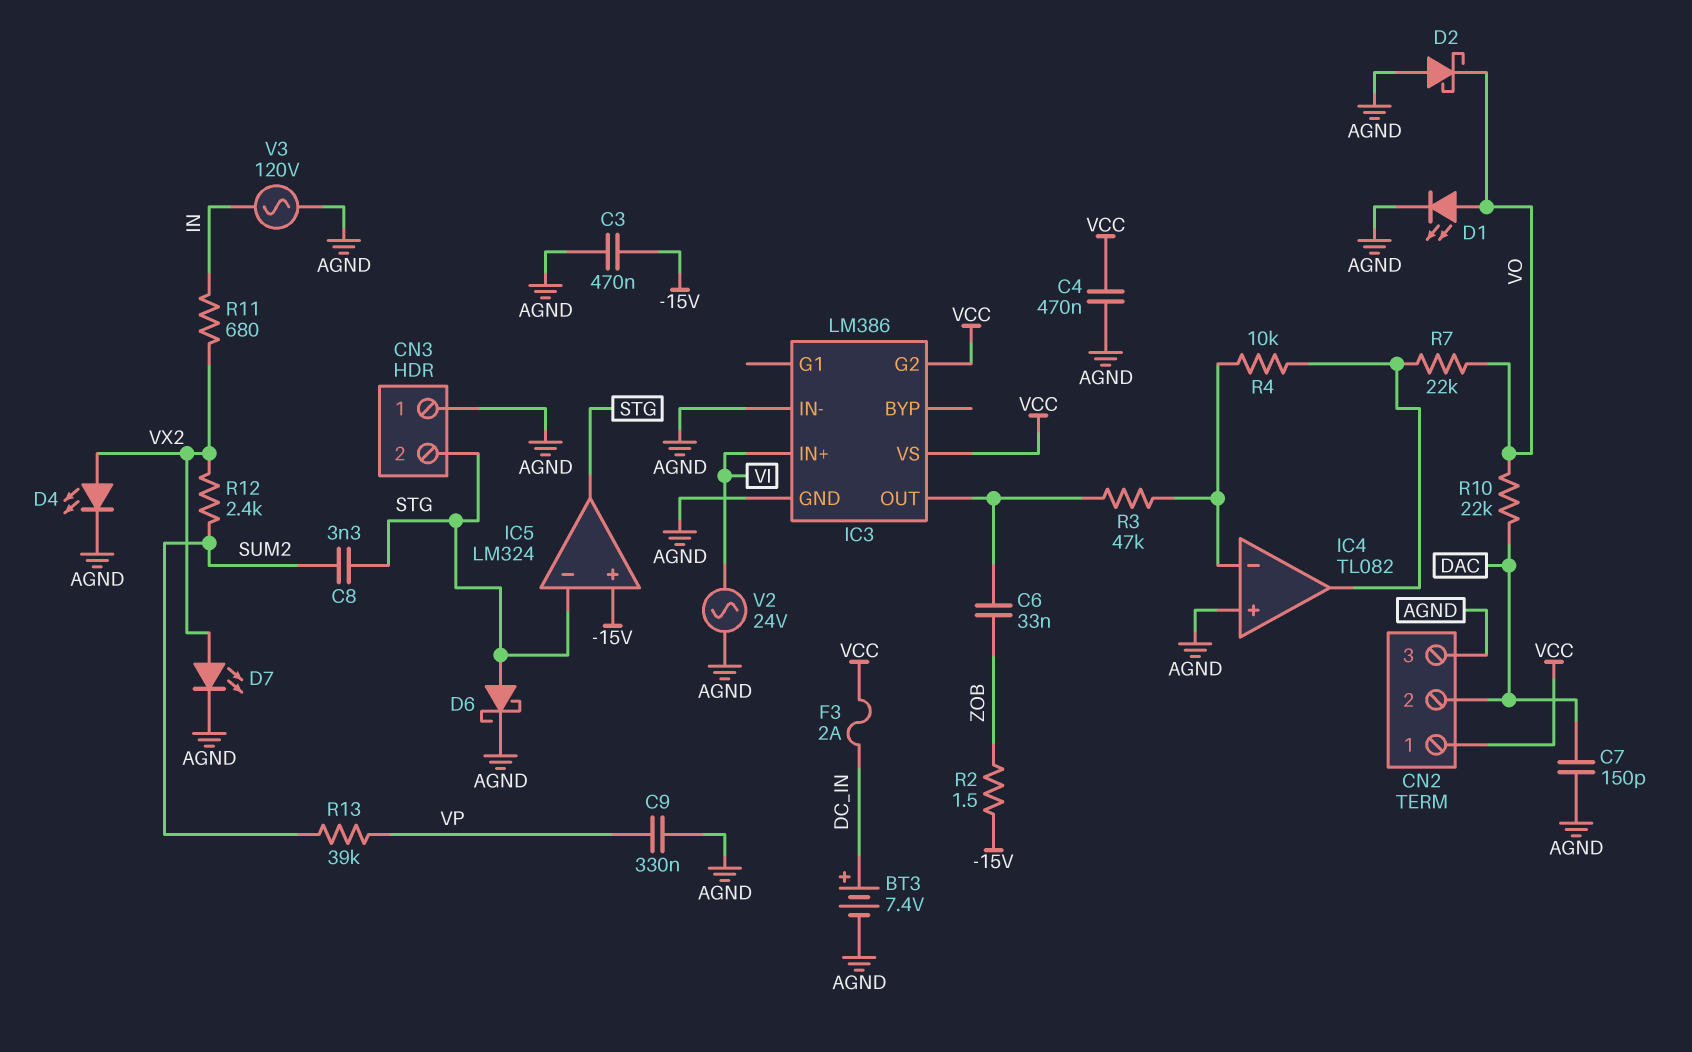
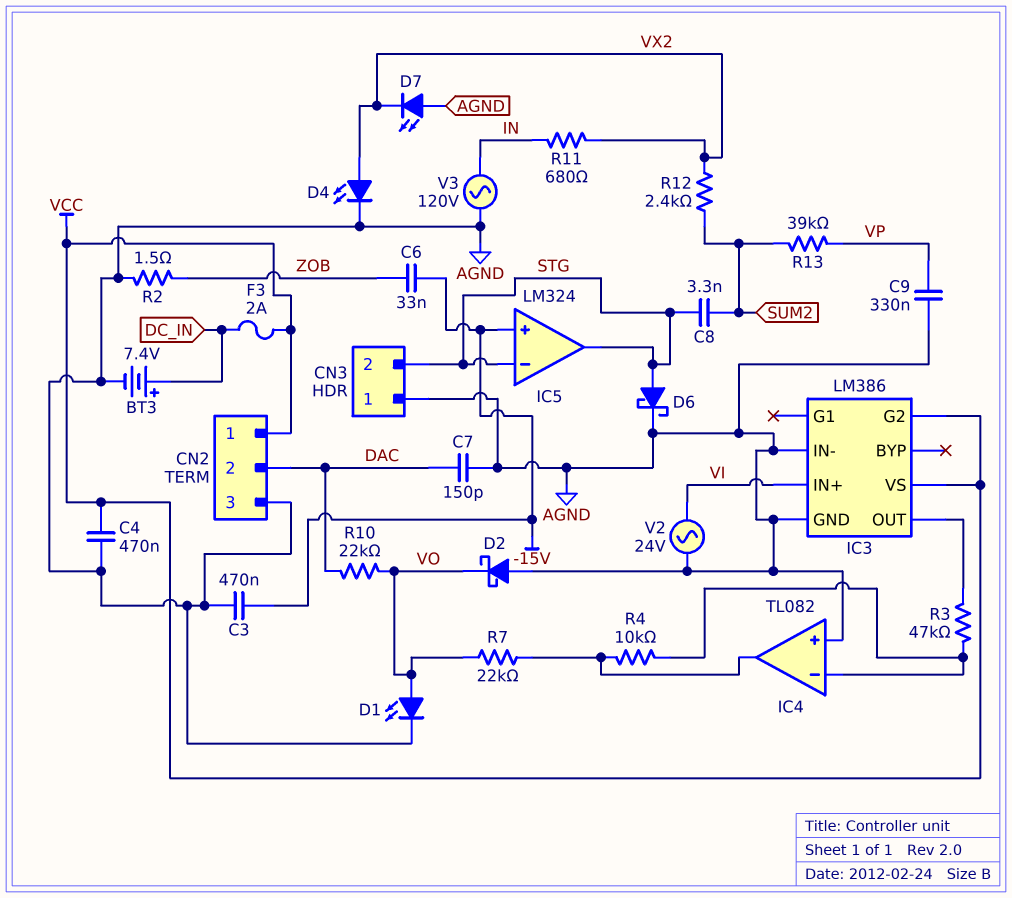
C6: 33nF (IC3/OUT, ZOB) -> 33nF (-15V, ZOB)
D7: LED (A VX2, K AGND) -> LED (A AGND, K VX2)
R2: 1.5 (-15V, ZOB) -> 1.5 (AGND, ZOB)

